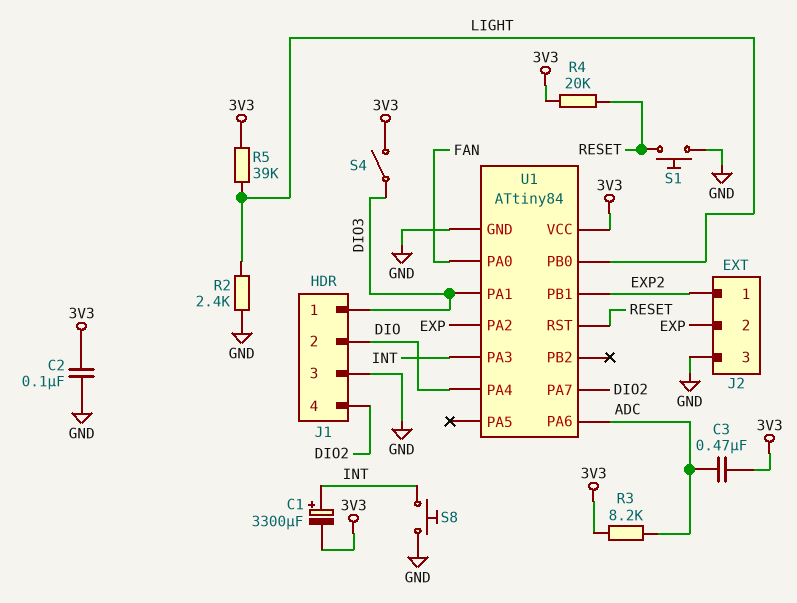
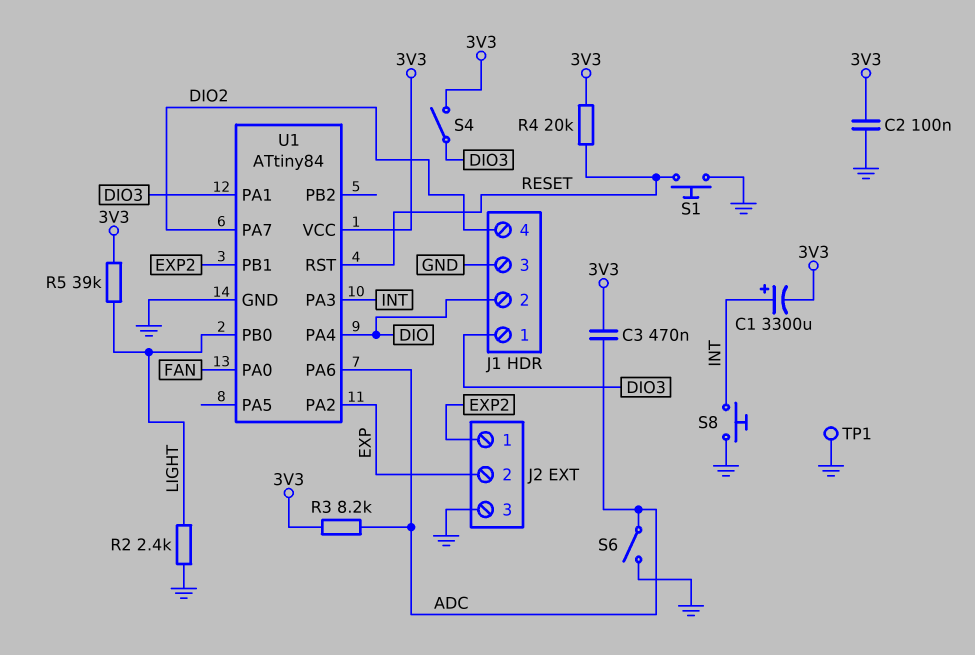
S6: none -> switch (ADC, GND)
TP1: none -> test point (GND)

